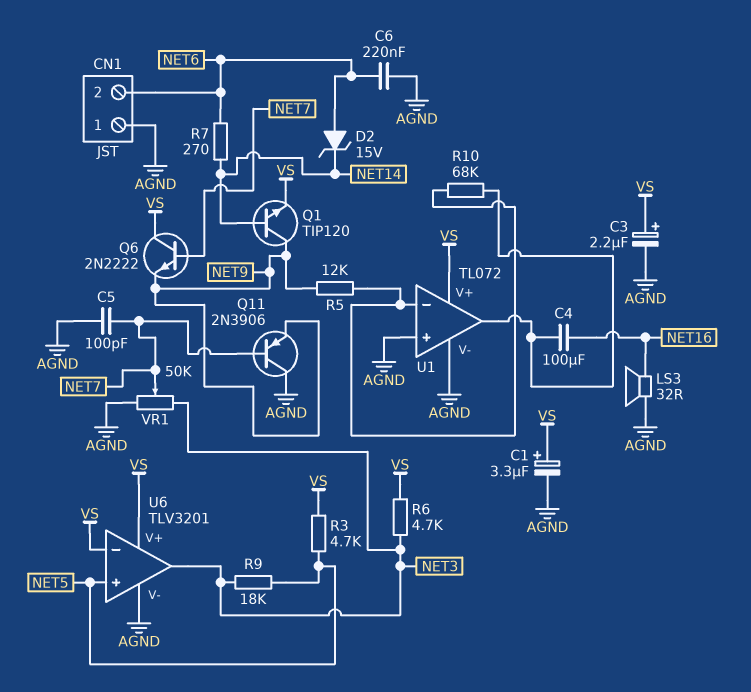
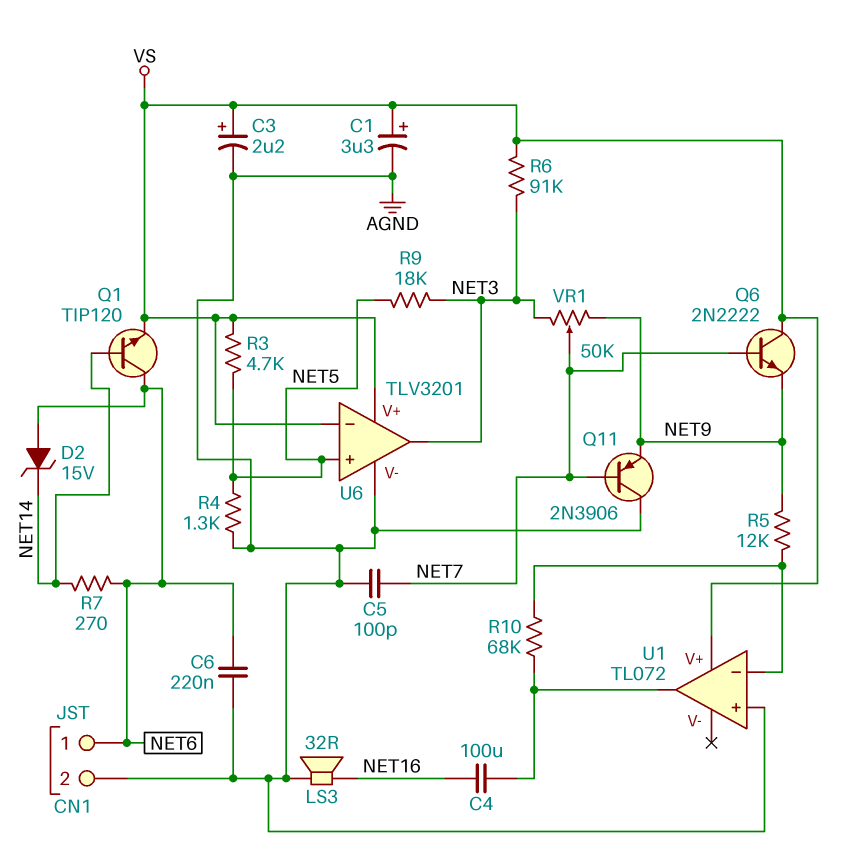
CN1 pin 1: AGND -> NET6
CN1 pin 2: NET6 -> AGND
Q1: NPN TIP120 (B NET14, C NET9, E VS) -> NPN TIP120 (B NET14, C NET6, E VS)
R4: none -> 1.3k (AGND, NET5)
R6: 4.7k (NET3, VS) -> 91k (NET3, VS)
U1 pin V-: AGND -> none
VR1: 50k (AGND, NET3, wiper NET7) -> 50k (NET3, NET9, wiper NET7)

